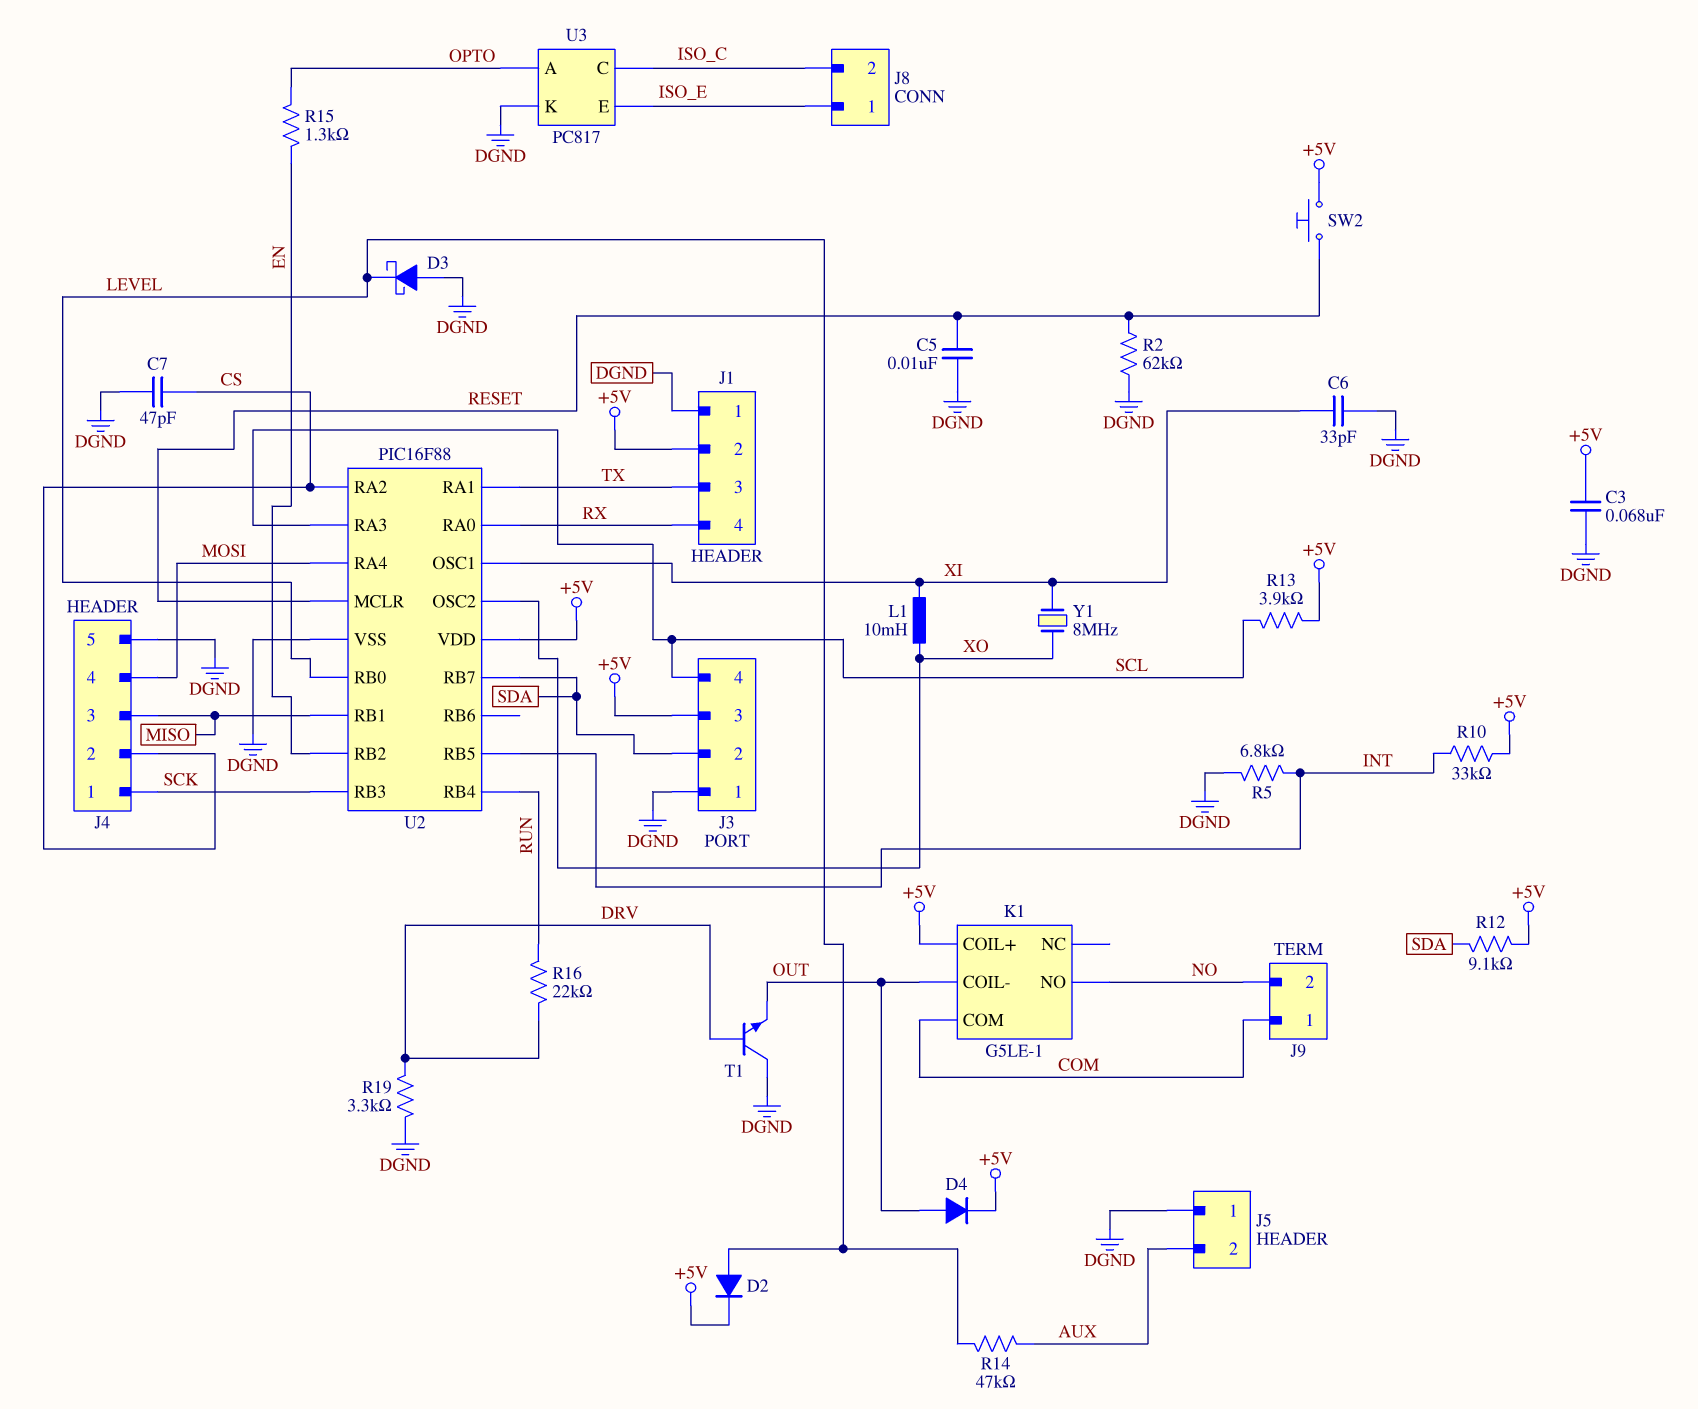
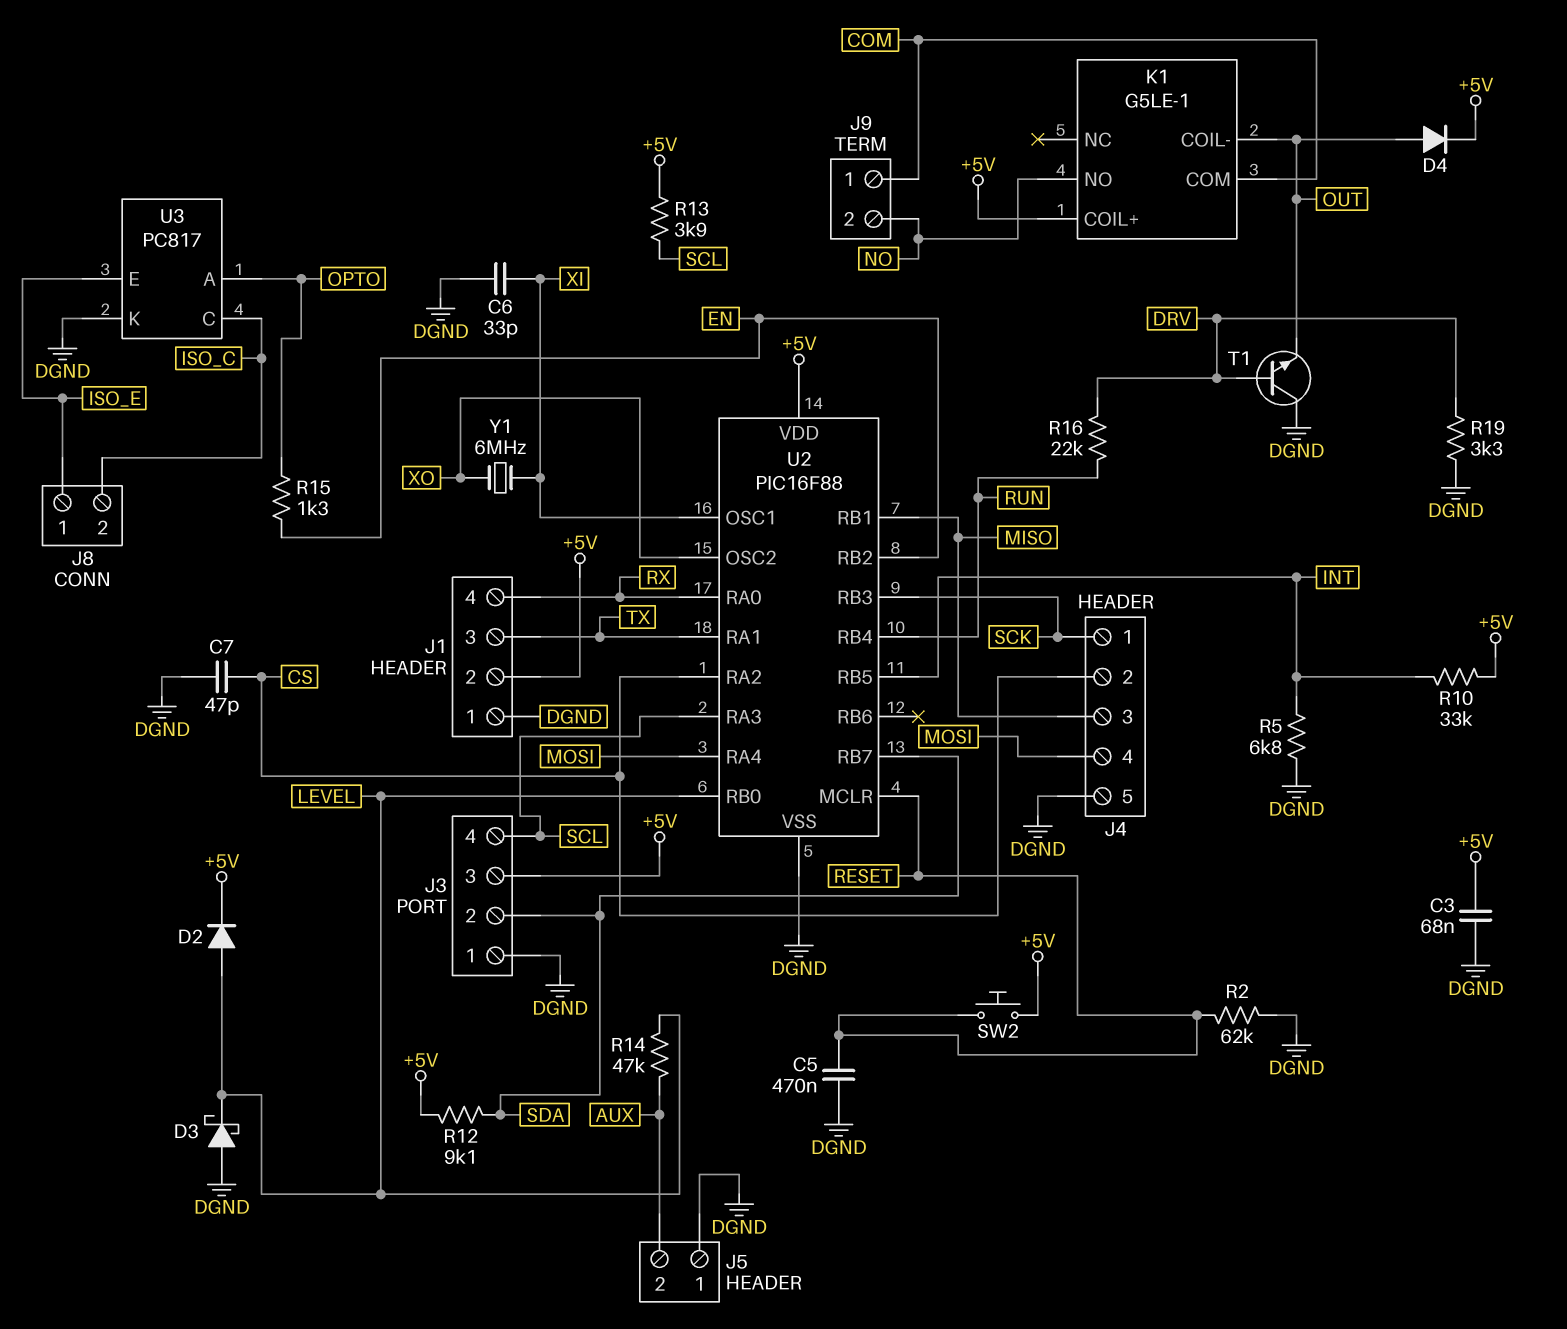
C5: 10nF (DGND, RESET) -> 470nF (DGND, RESET)
L1: 10mH (XI, XO) -> none
Y1: 8MHz (XI, XO) -> 6MHz (XI, XO)

